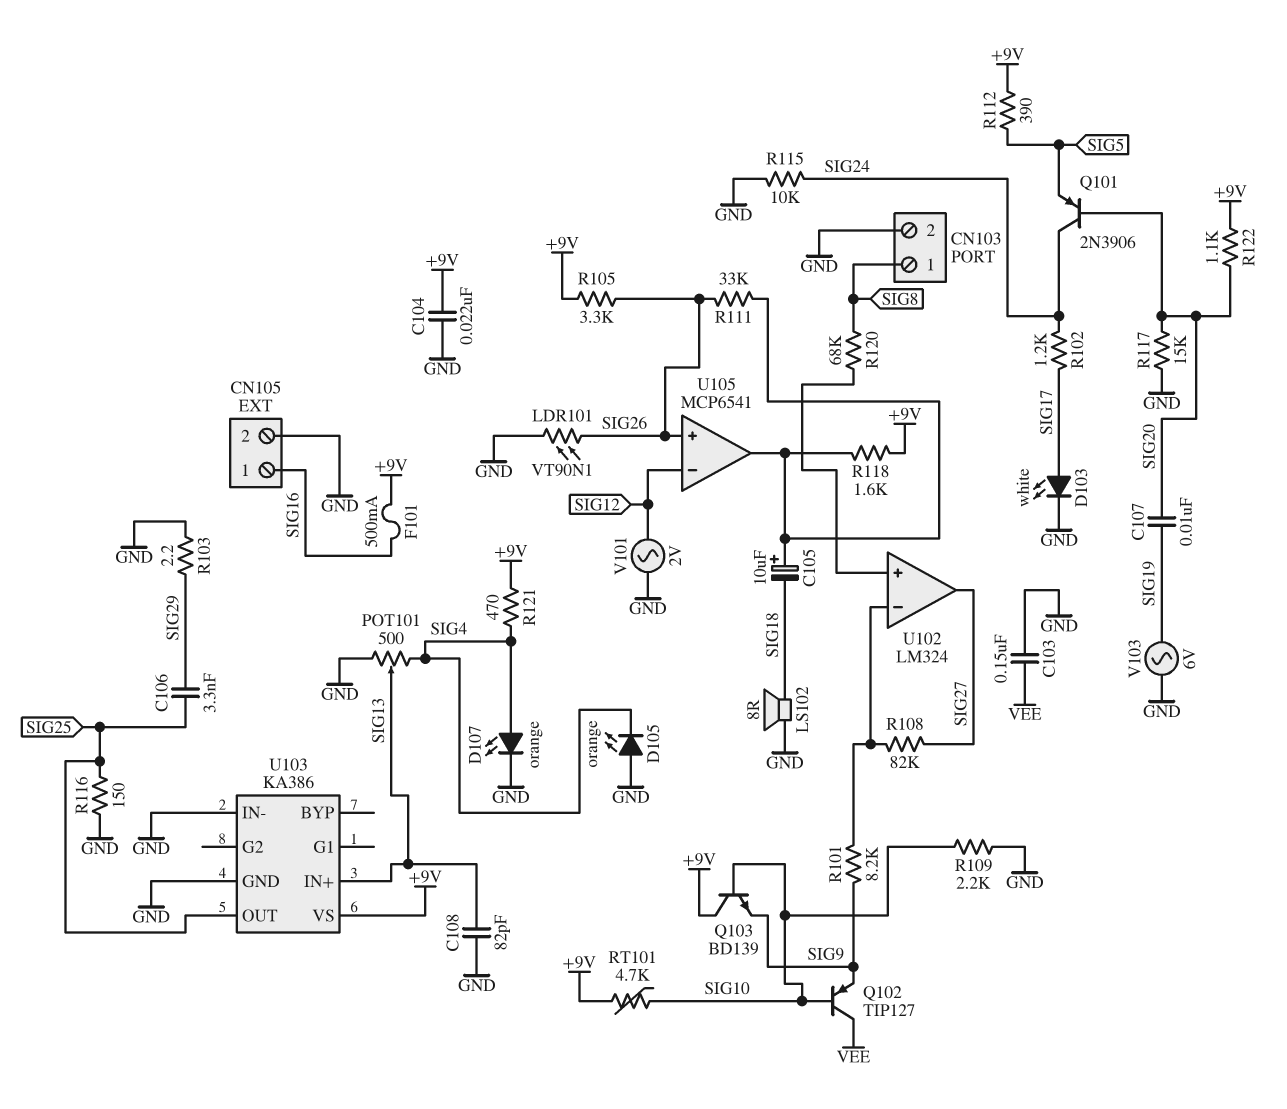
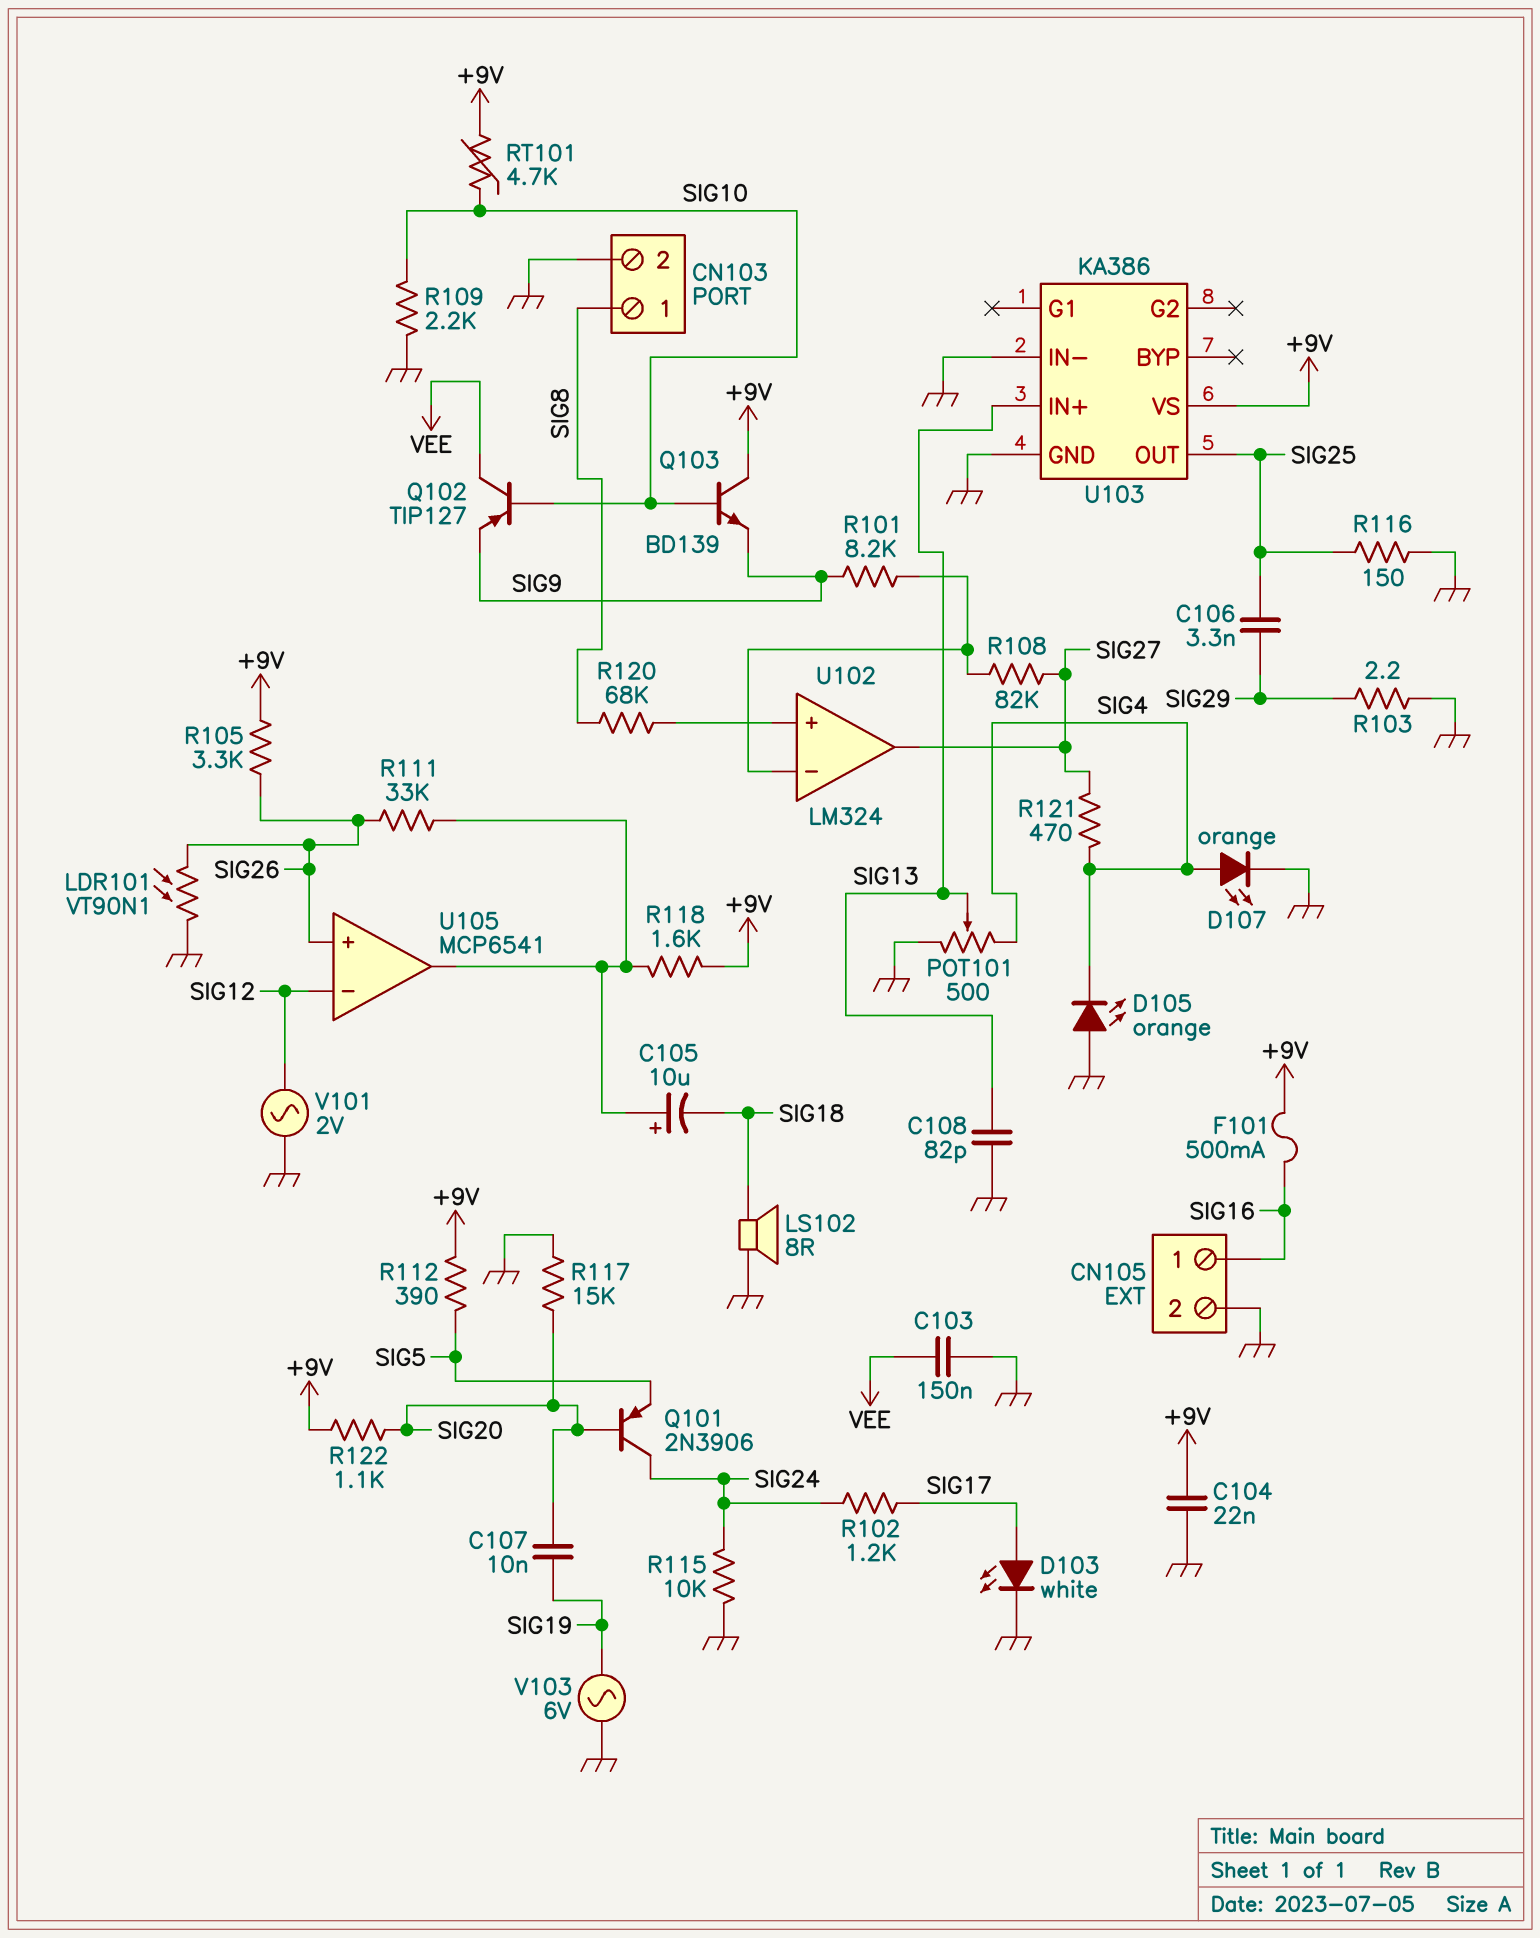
R121: 470 (+9V, SIG4) -> 470 (SIG4, SIG27)

